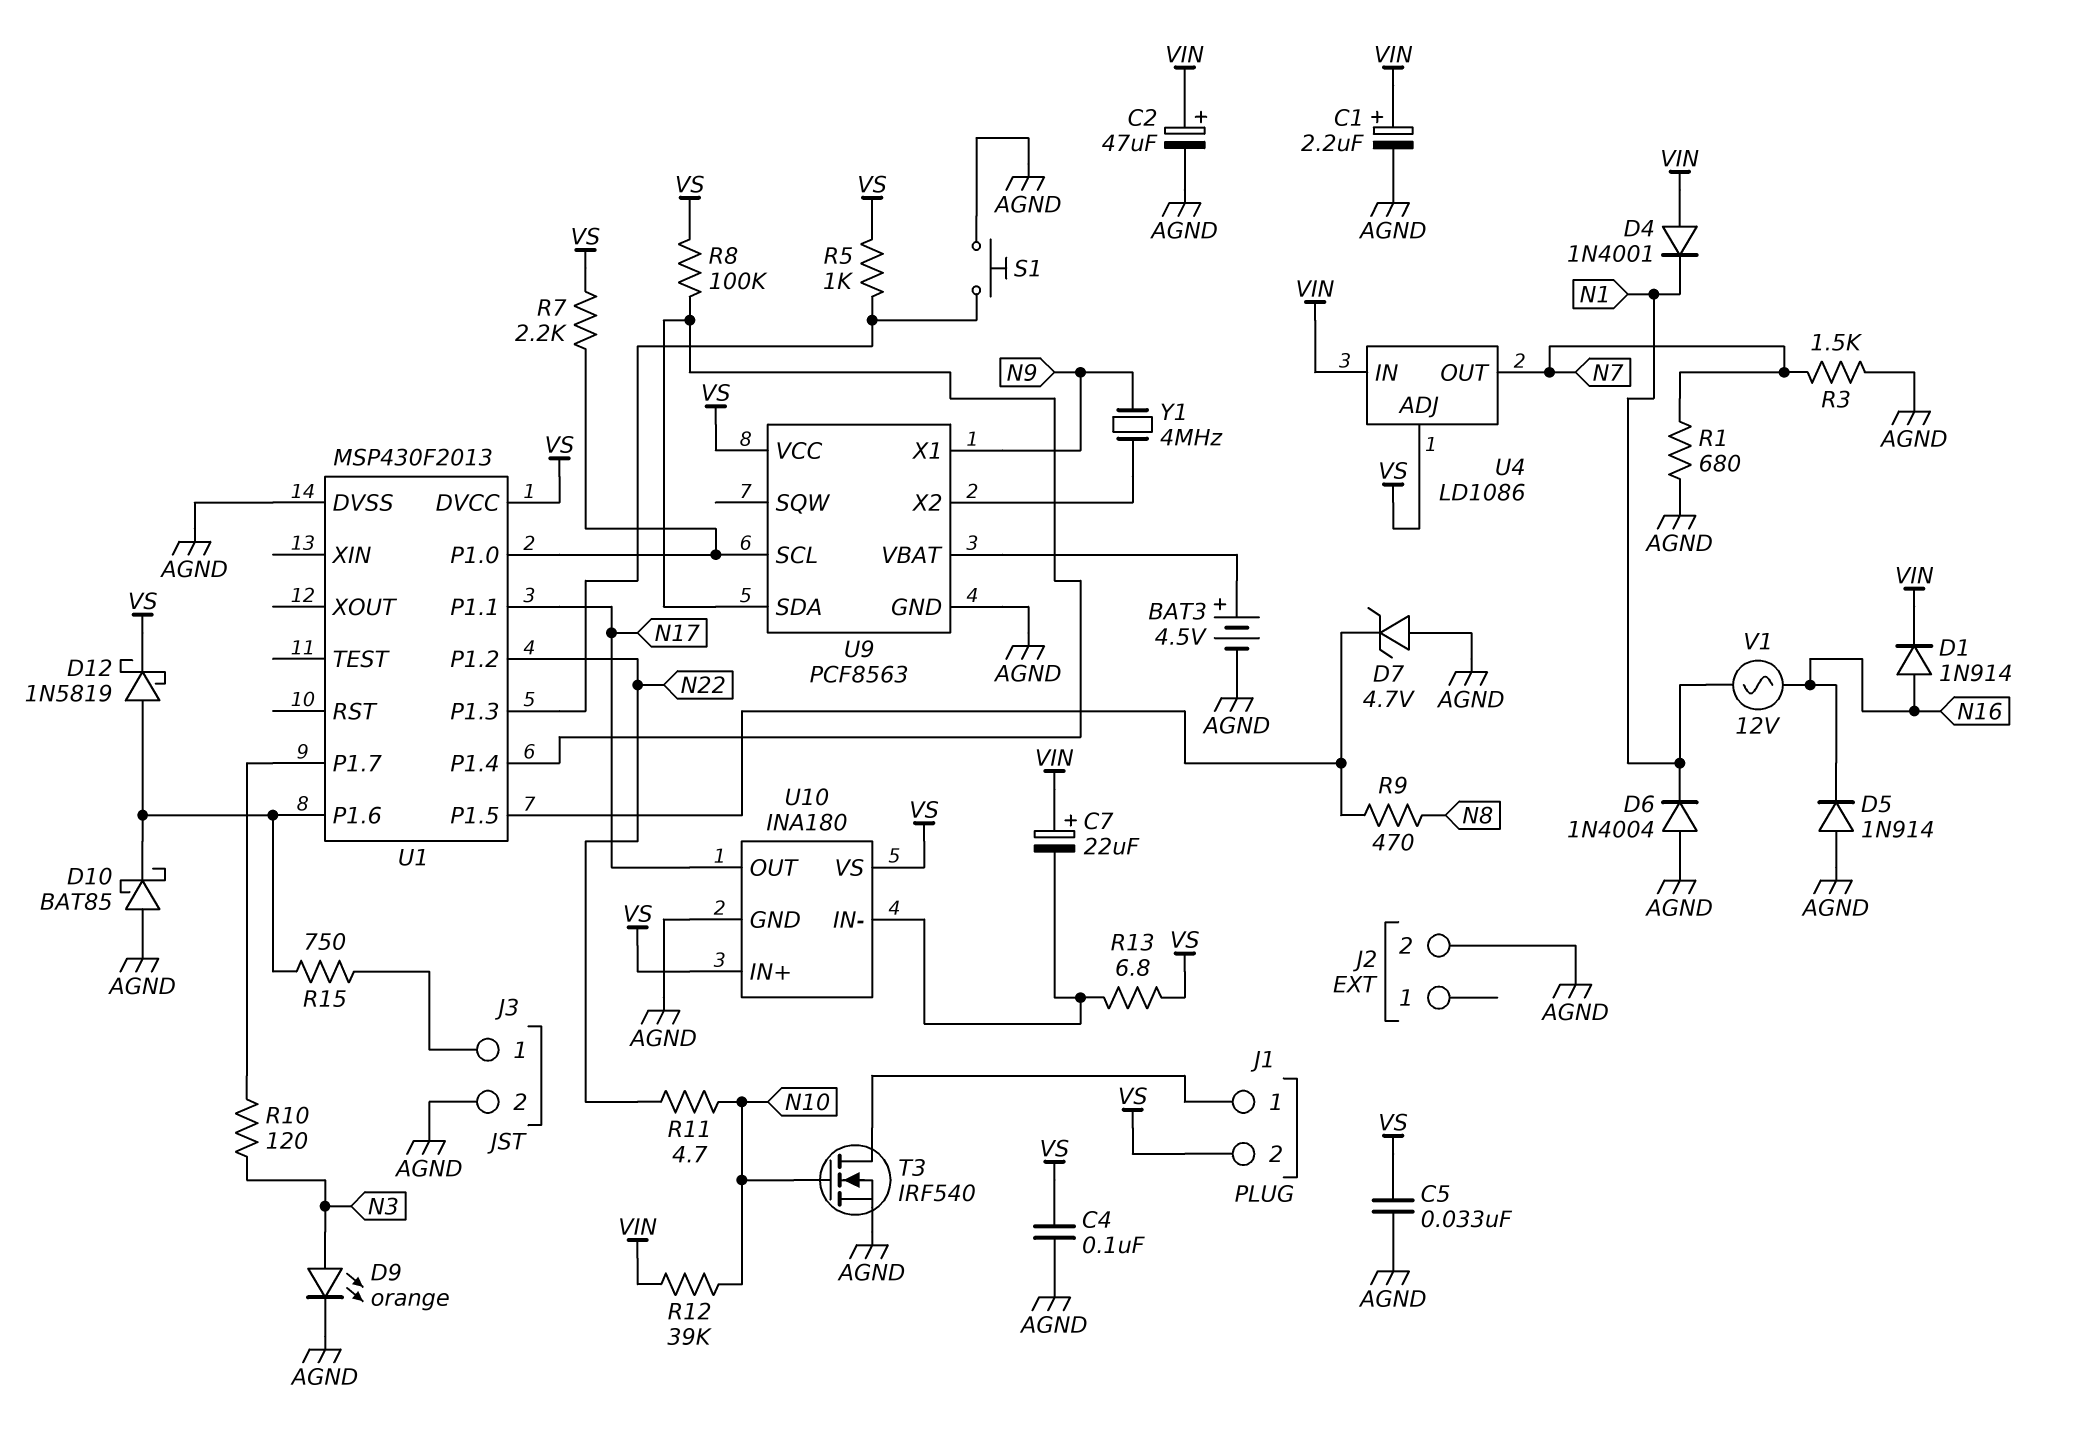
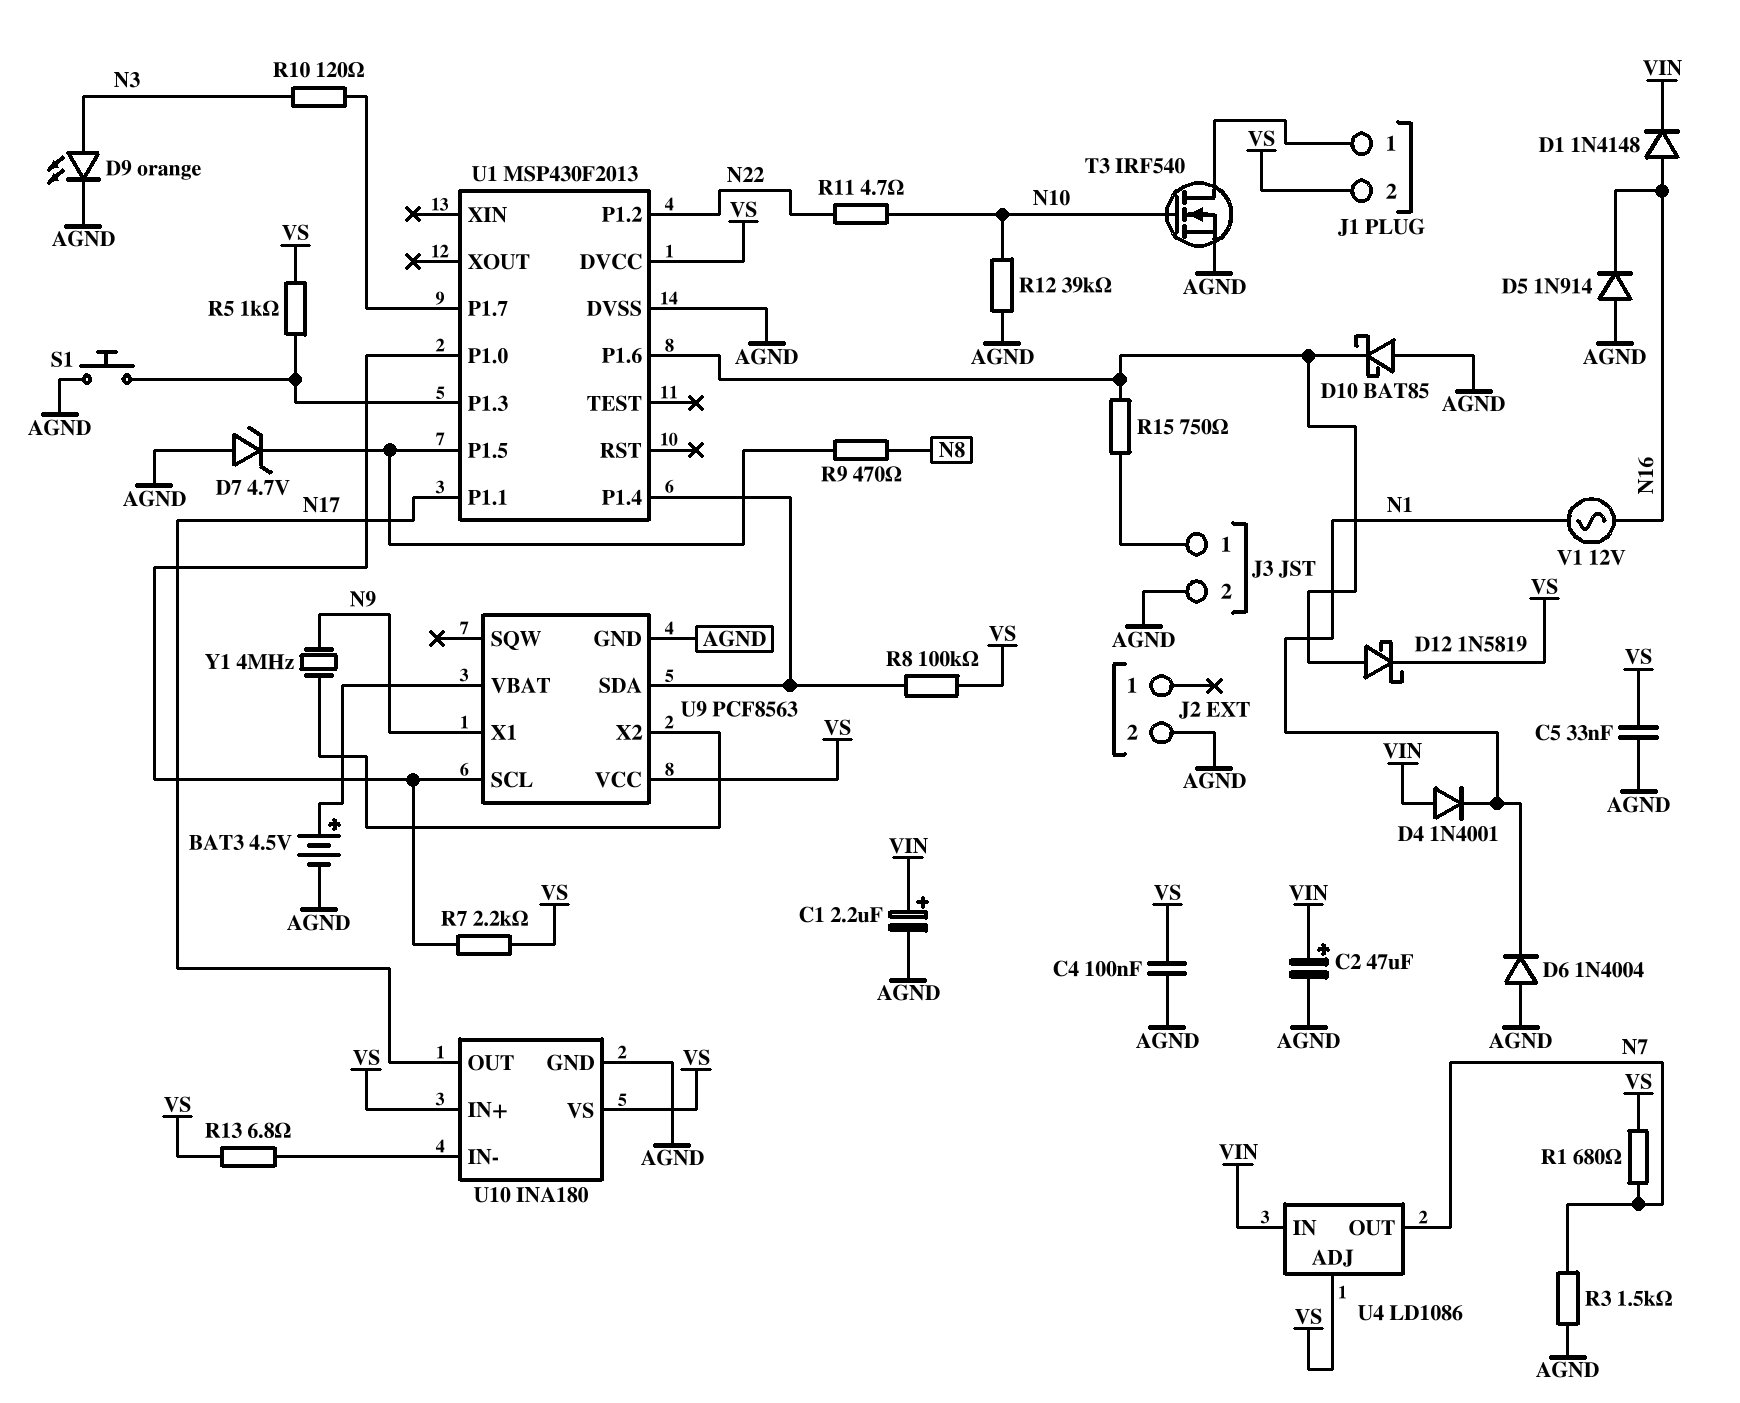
C7: 22uF (plus VIN, minus U10/IN-) -> none
D1: diode 1N914 (A N16, K VIN) -> diode 1N4148 (A N16, K VIN)
R1: 680 (AGND, N7) -> 680 (N7, VS)
R12: 39k (N10, VIN) -> 39k (AGND, N10)

